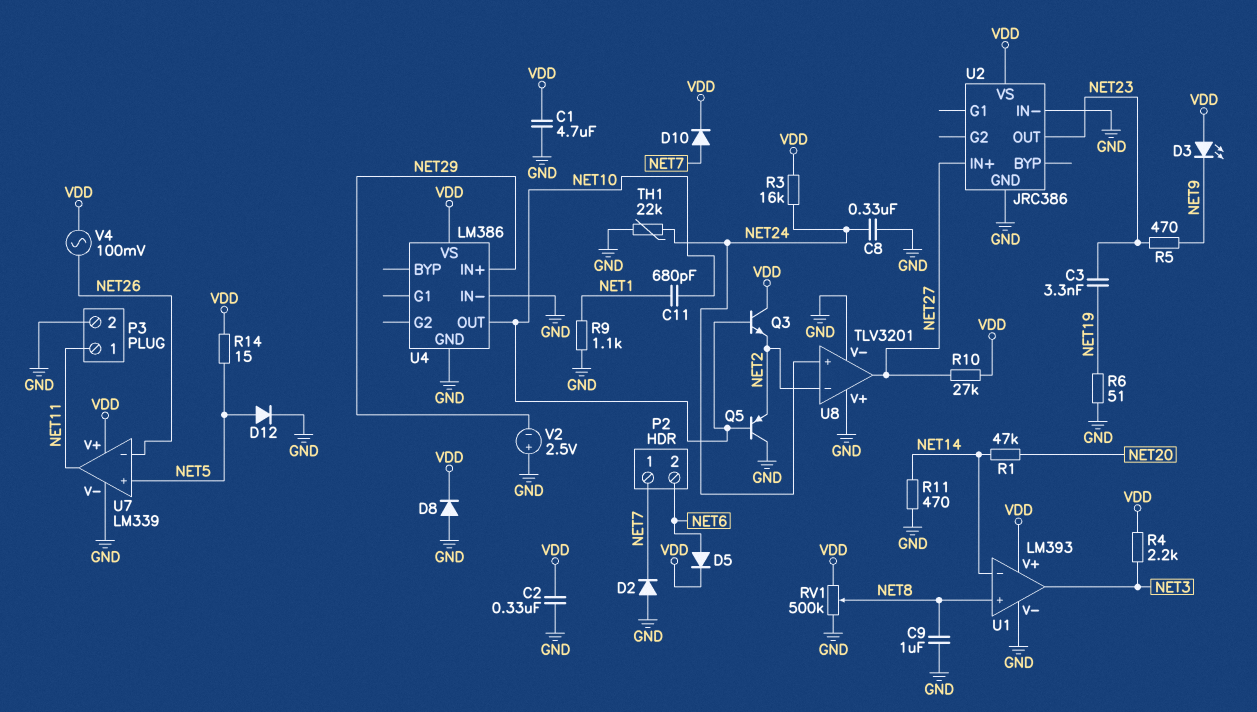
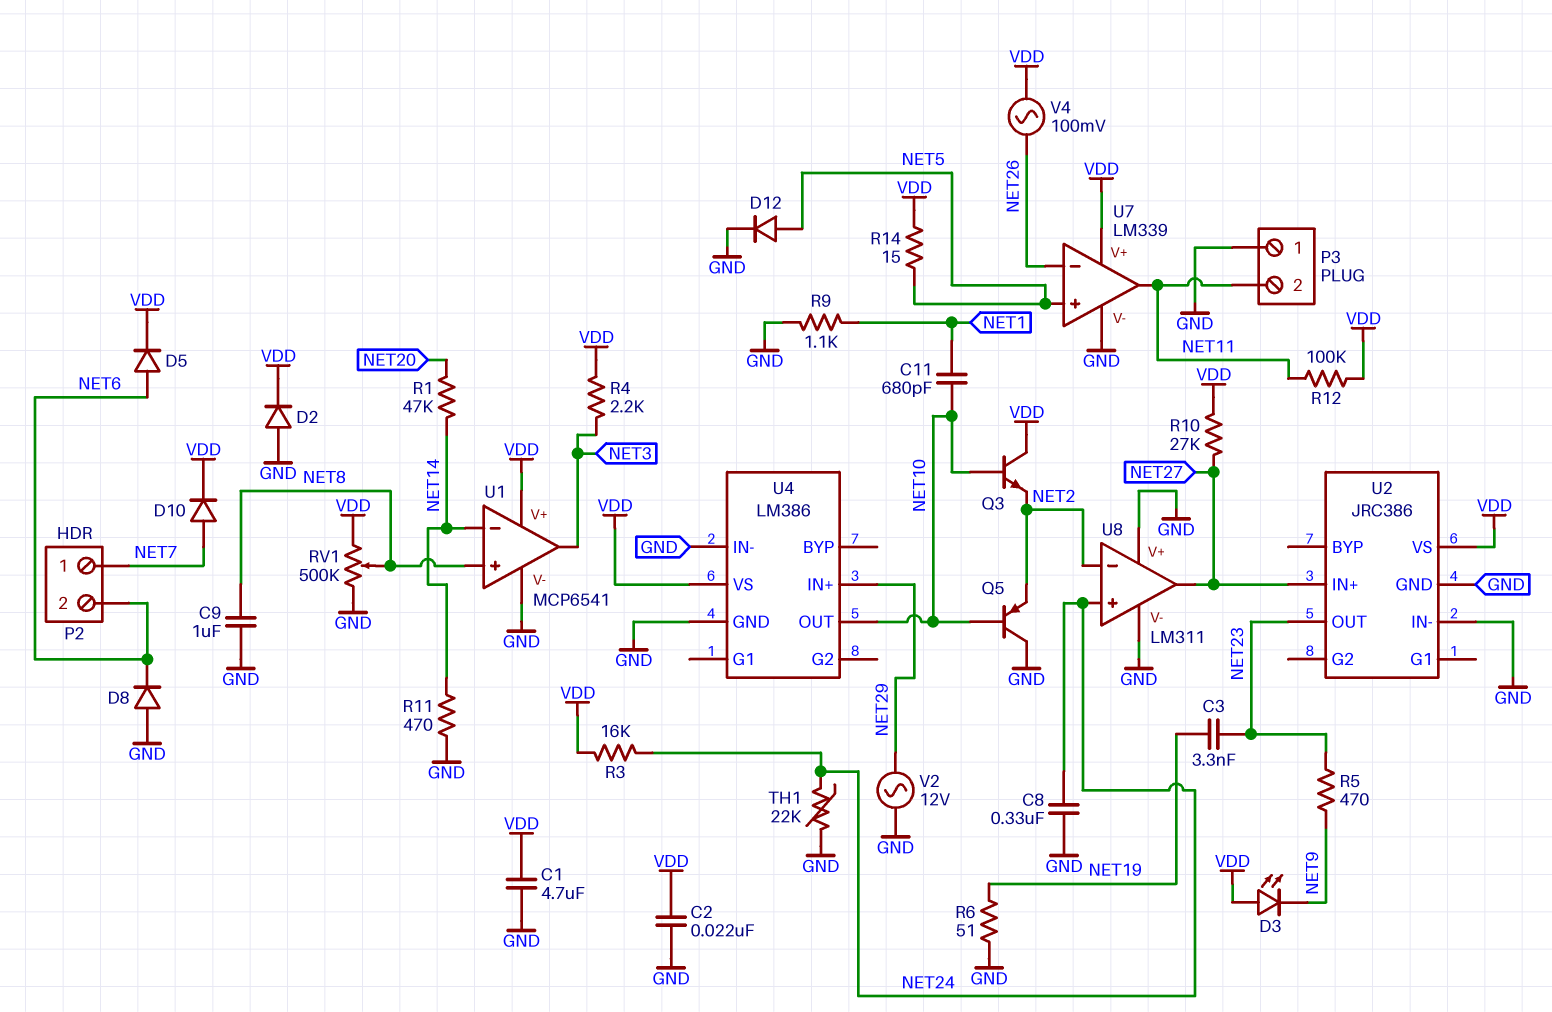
C2: 330nF (GND, VDD) -> 22nF (GND, VDD)
D2: diode (A GND, K NET7) -> diode (A GND, K VDD)
D8: diode (A GND, K VDD) -> diode (A GND, K NET6)
P3 pin 1: NET11 -> GND
P3 pin 2: GND -> NET11
R12: none -> 100k (NET11, VDD)
U1: LM393 -> MCP6541
U8: TLV3201 -> LM311
V2: 2.5V (plus GND, minus NET29) -> AC 12V (GND, NET29)

